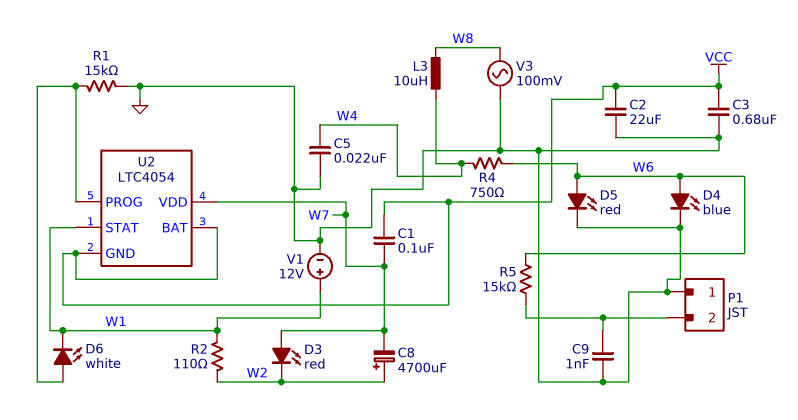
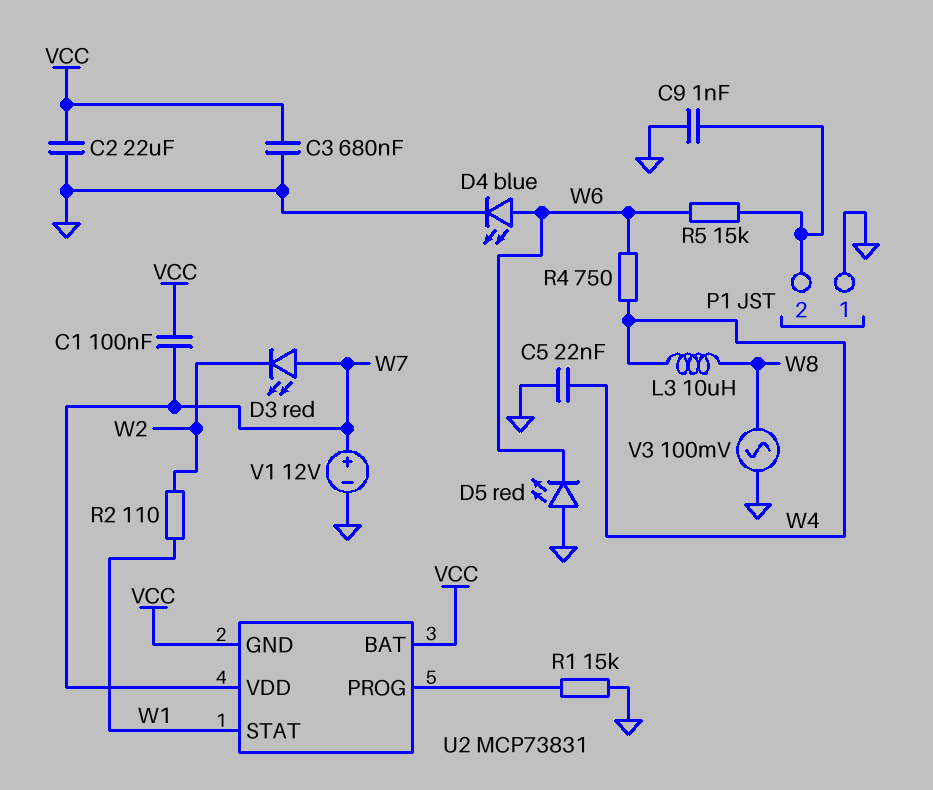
C8: 4700uF (plus W2, minus W7) -> none
D5: LED red (A W6, K GND) -> LED red (A GND, K W6)
D6: LED white (A U2/PROG, K W1) -> none
U2: LTC4054 -> MCP73831
V1: 12V (plus W1, minus GND) -> 12V (plus W7, minus GND)

